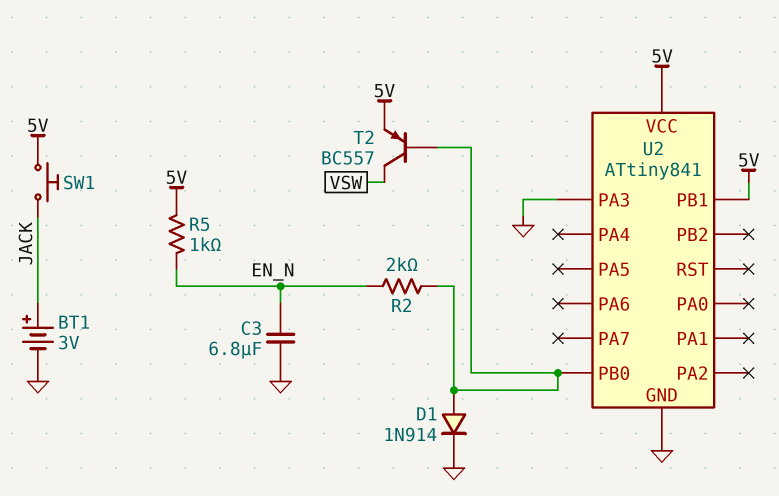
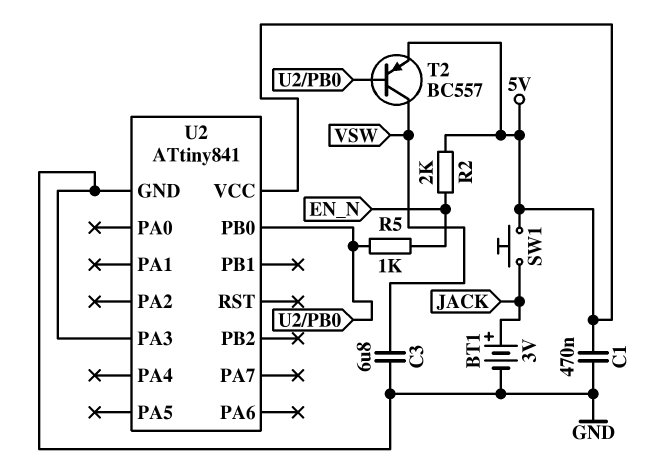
C1: none -> 470nF (5V, GND)
C3: 6.8uF (EN_N, GND) -> 6.8uF (GND, VSW)
D1: diode 1N914 (A U2/PB0, K GND) -> none
R2: 2k (EN_N, U2/PB0) -> 2k (5V, EN_N)
R5: 1k (5V, EN_N) -> 1k (EN_N, U2/PB0)
U2 pin PB1: 5V -> none

